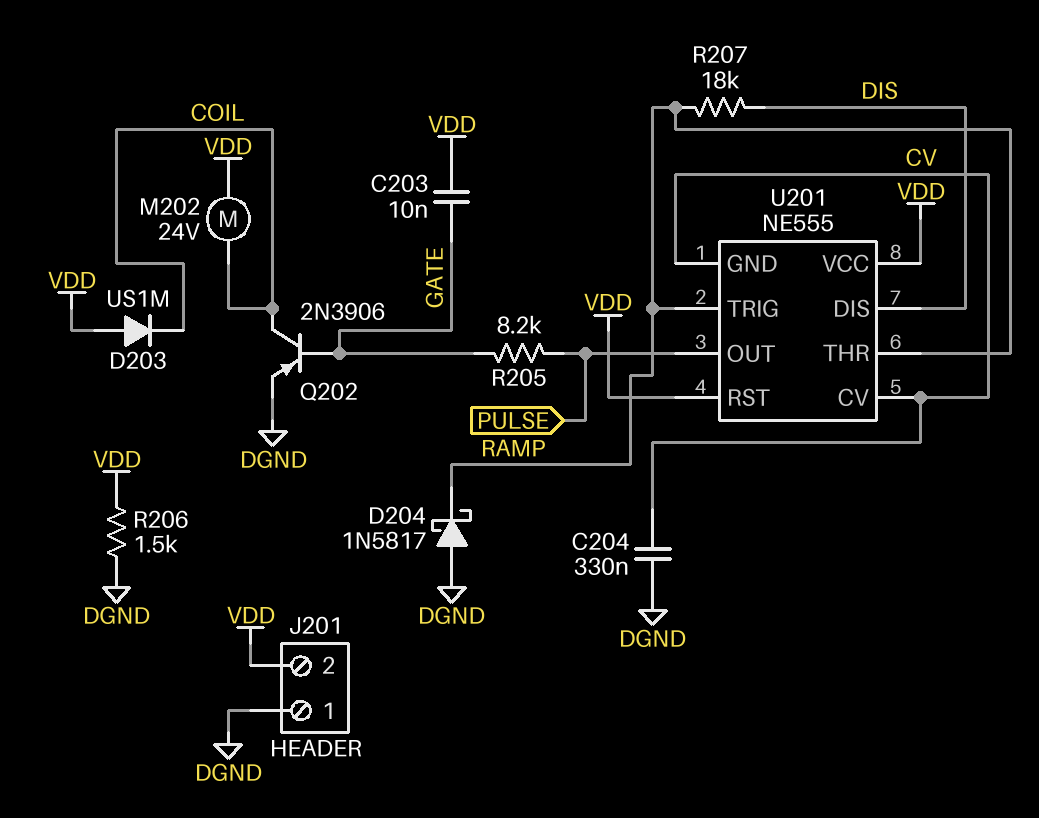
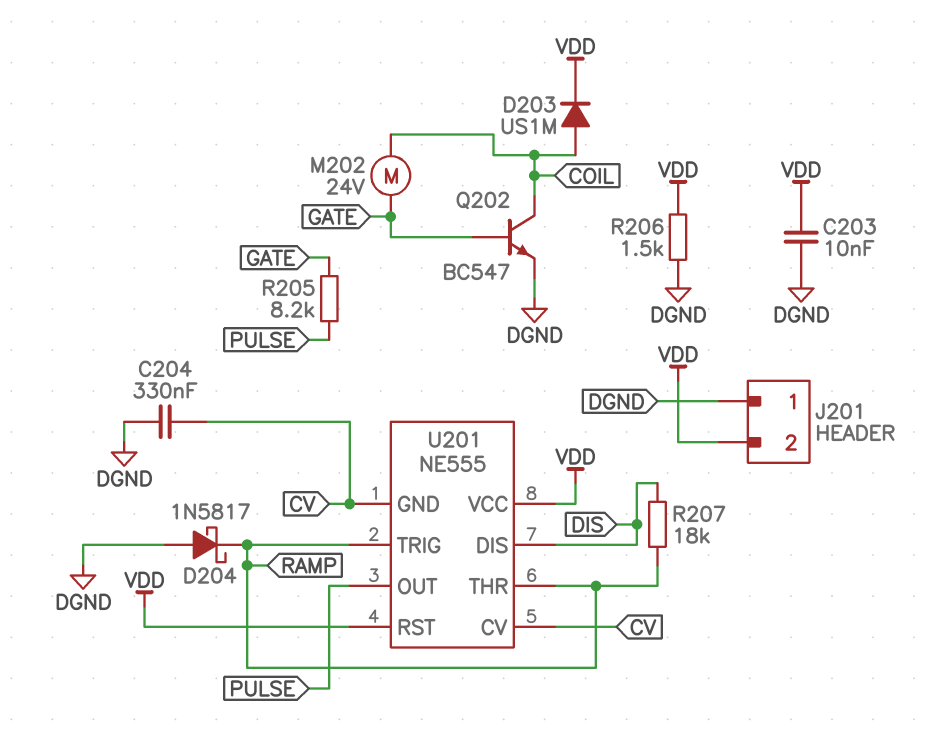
C203: 10nF (GATE, VDD) -> 10nF (DGND, VDD)
D203: diode US1M (A VDD, K COIL) -> diode US1M (A COIL, K VDD)
M202: motor 24V (COIL, VDD) -> motor 24V (COIL, GATE)
Q202: PNP 2N3906 (B GATE, C COIL, E DGND) -> NPN BC547 (B GATE, C COIL, E DGND)

